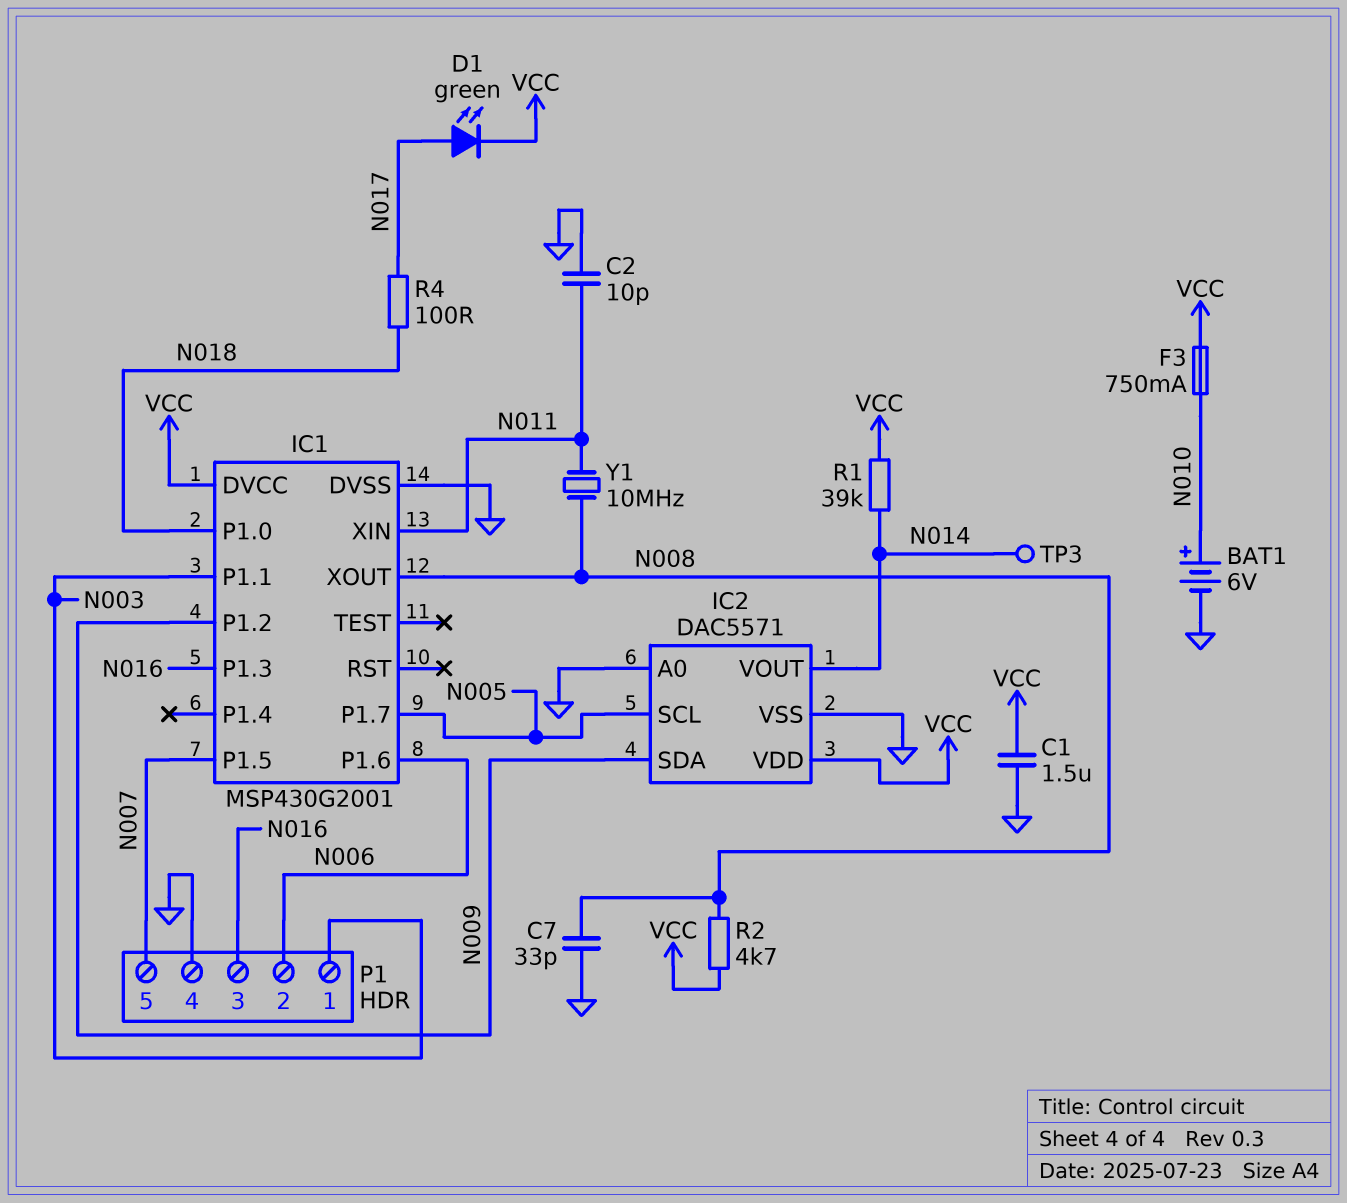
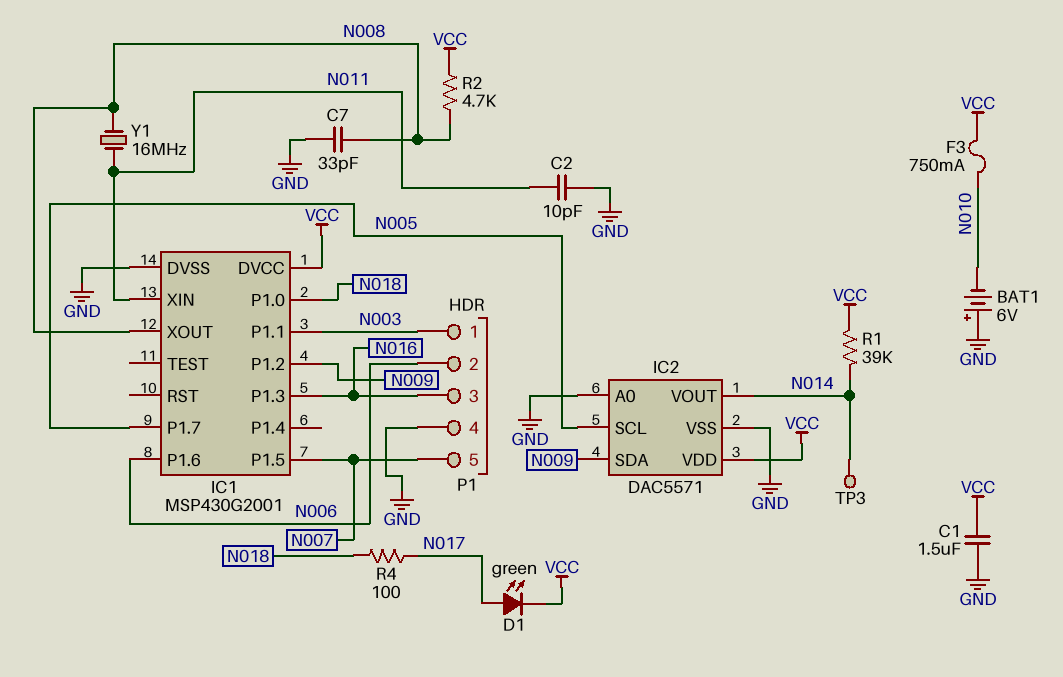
BAT1: 6V (plus N010, minus GND) -> 6V (plus GND, minus N010)
Y1: 10MHz (N008, N011) -> 16MHz (N008, N011)

